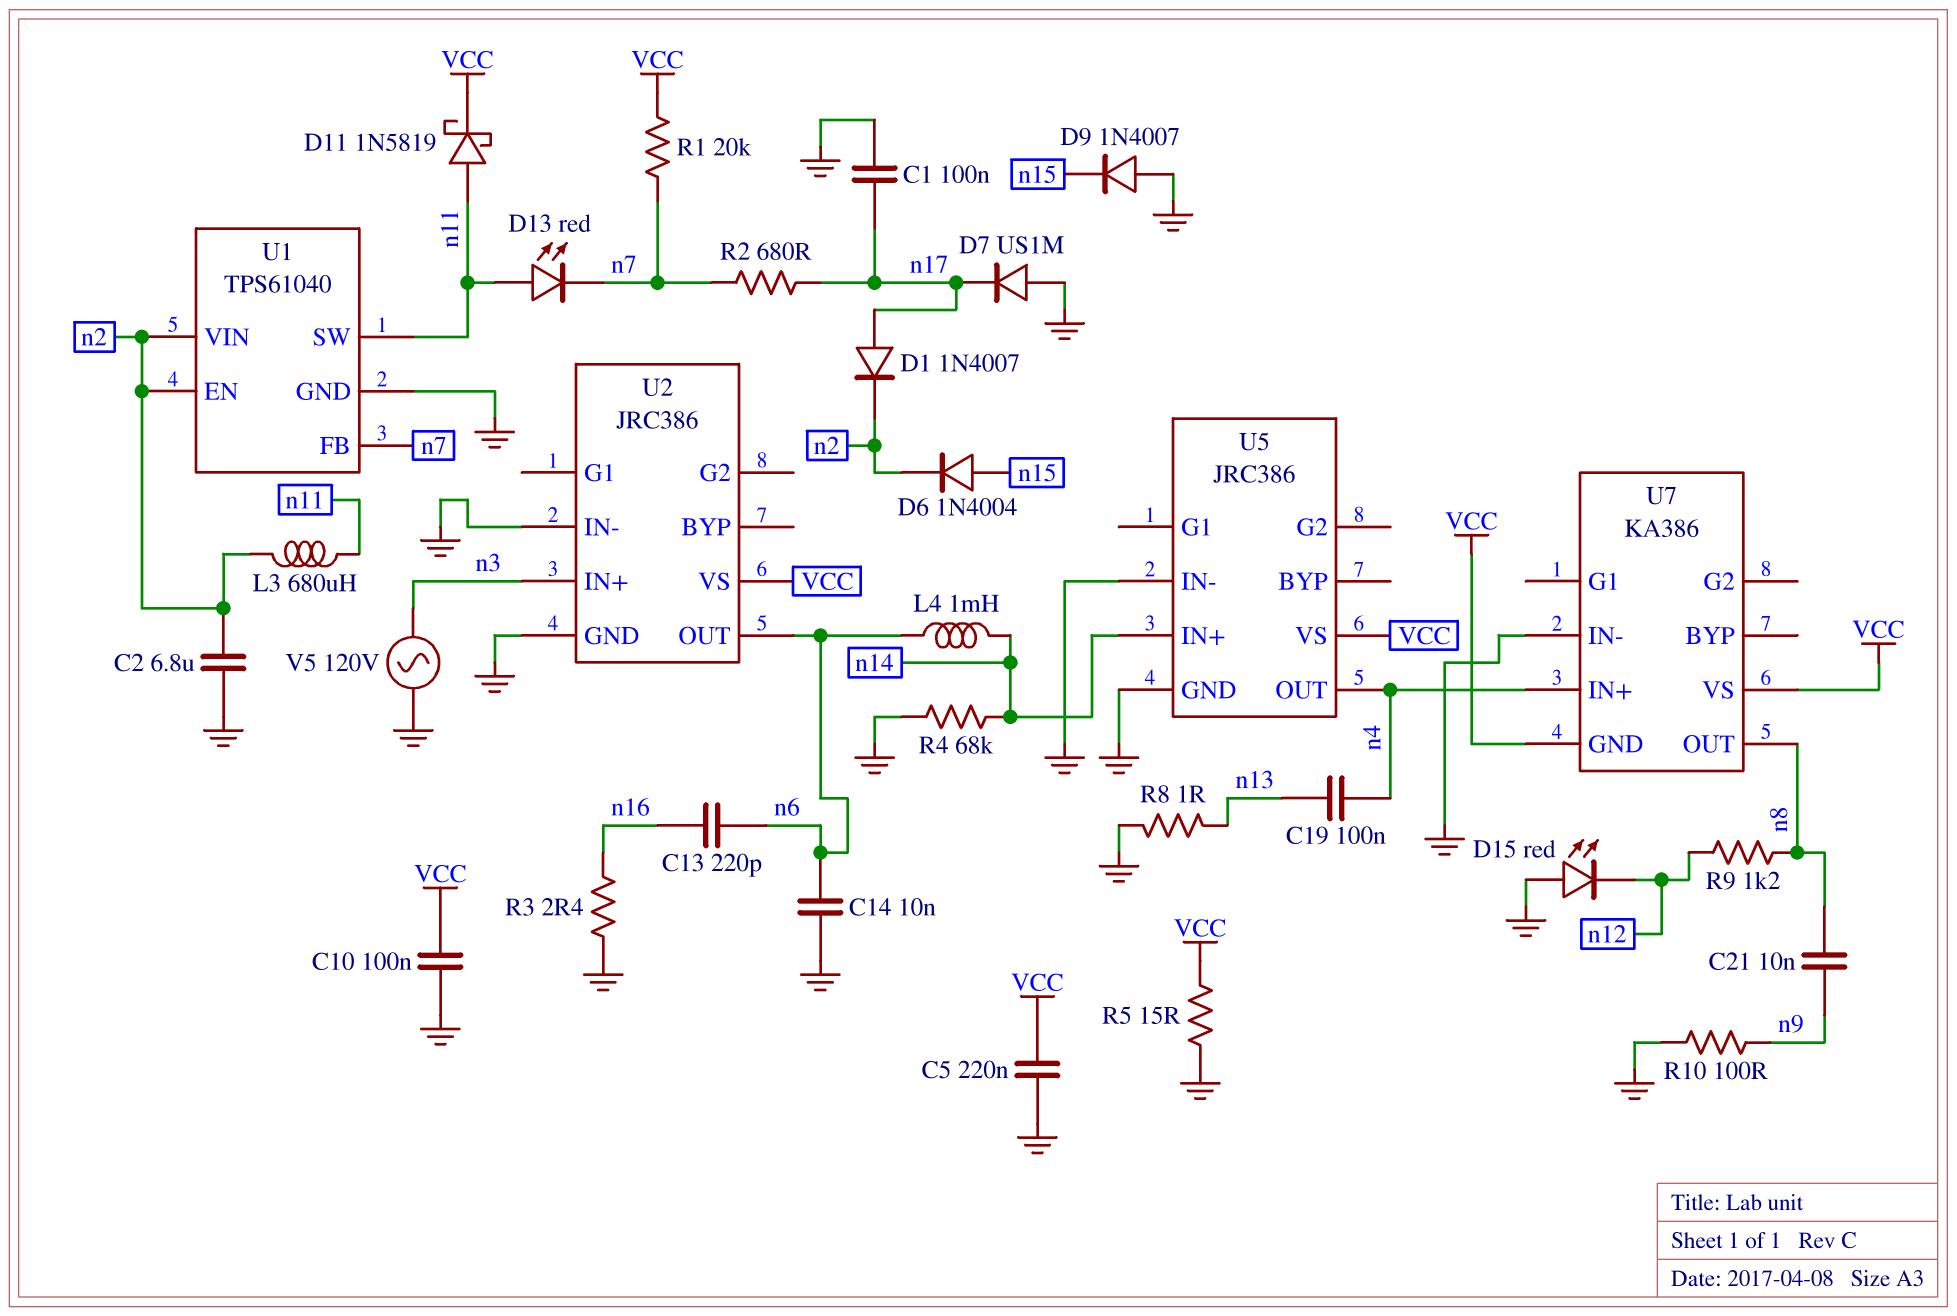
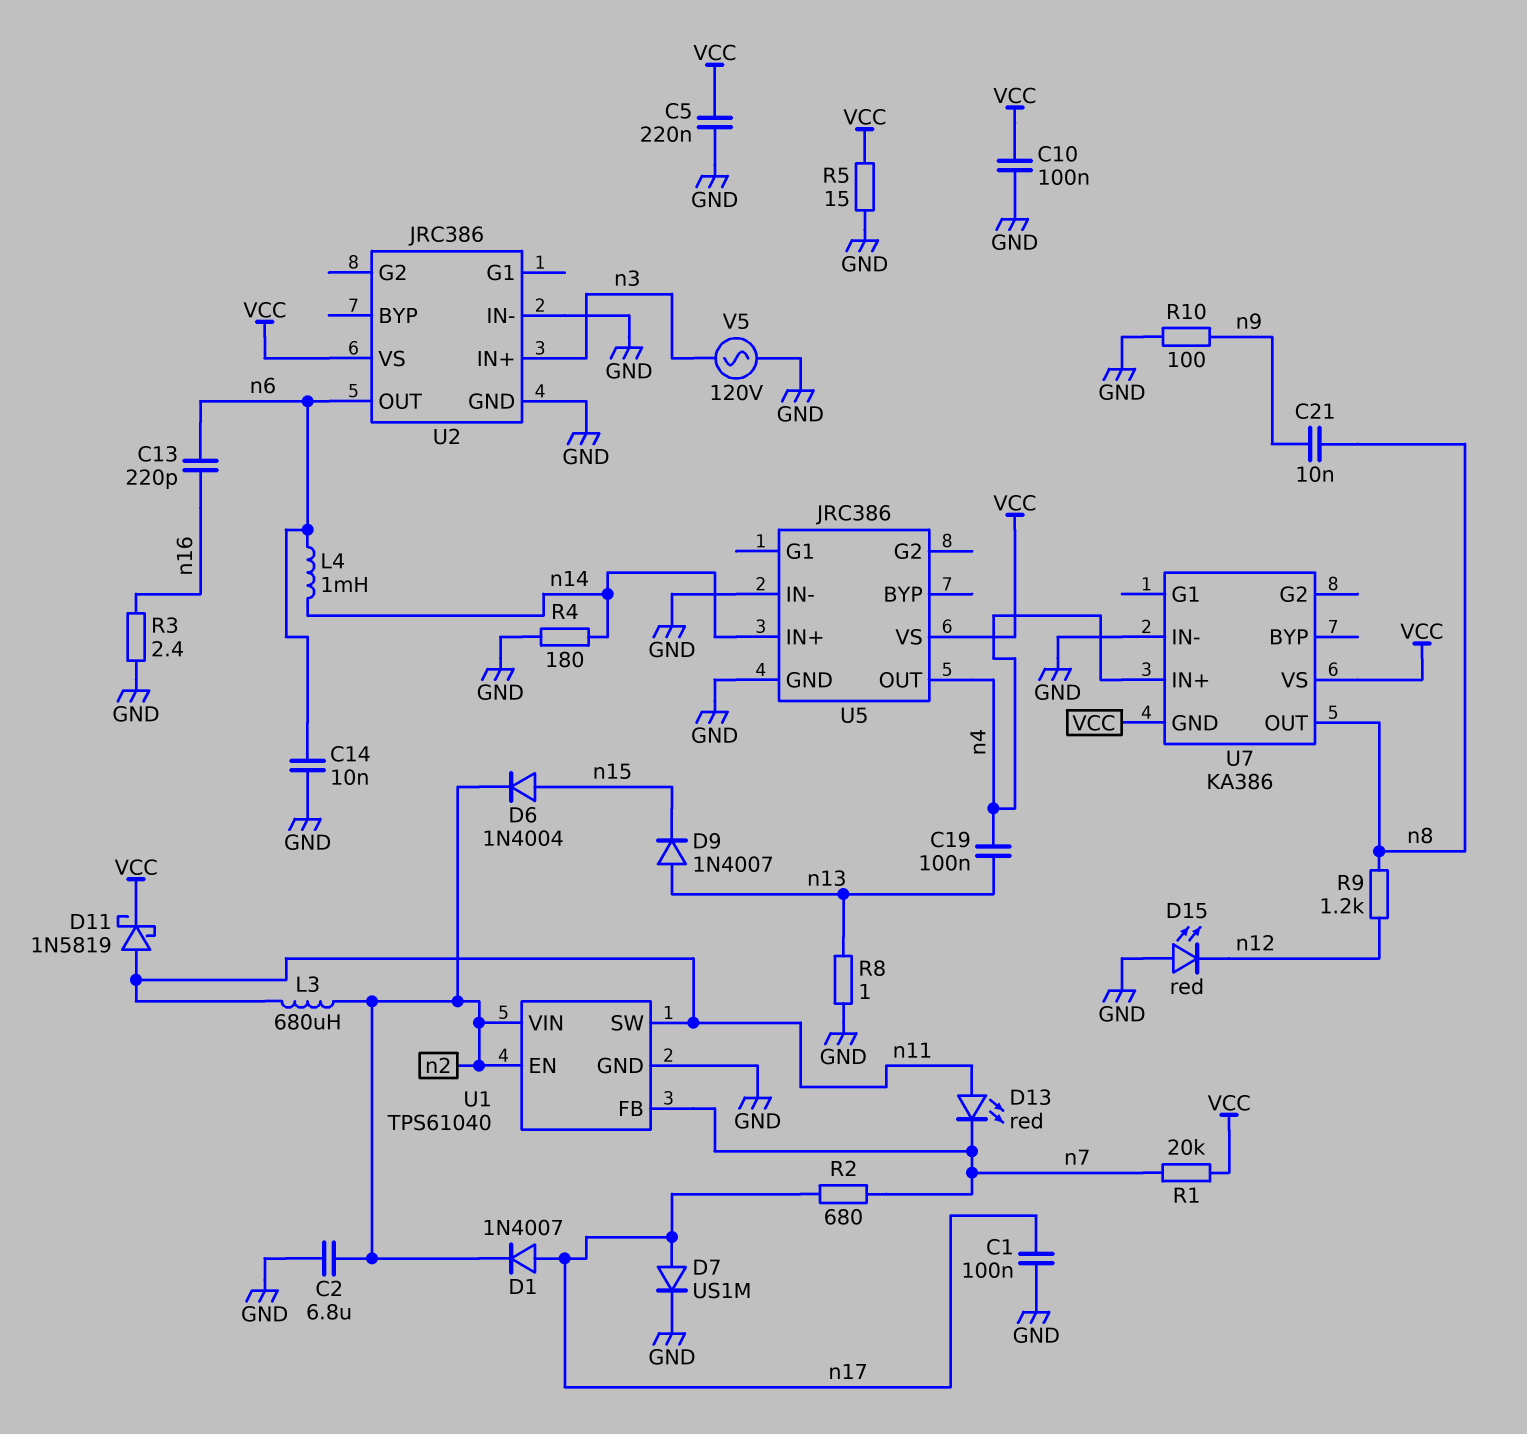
D7: diode US1M (A GND, K n17) -> diode US1M (A n17, K GND)
D9: diode 1N4007 (A GND, K n15) -> diode 1N4007 (A n13, K n15)
R4: 68k (GND, n14) -> 180 (GND, n14)

